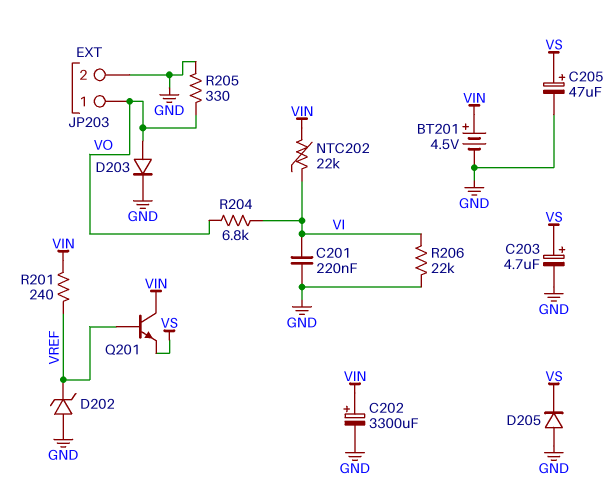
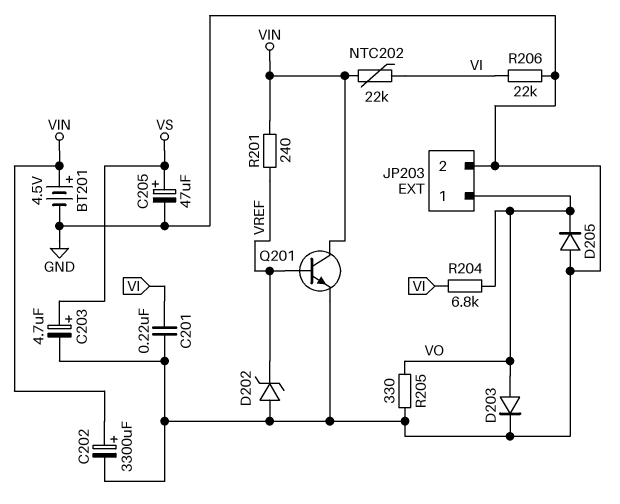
D205: diode (A GND, K VS) -> diode (A GND, K VO)
Q201: NPN (B VREF, C VIN, E VS) -> NPN (B VREF, C VIN, E GND)

